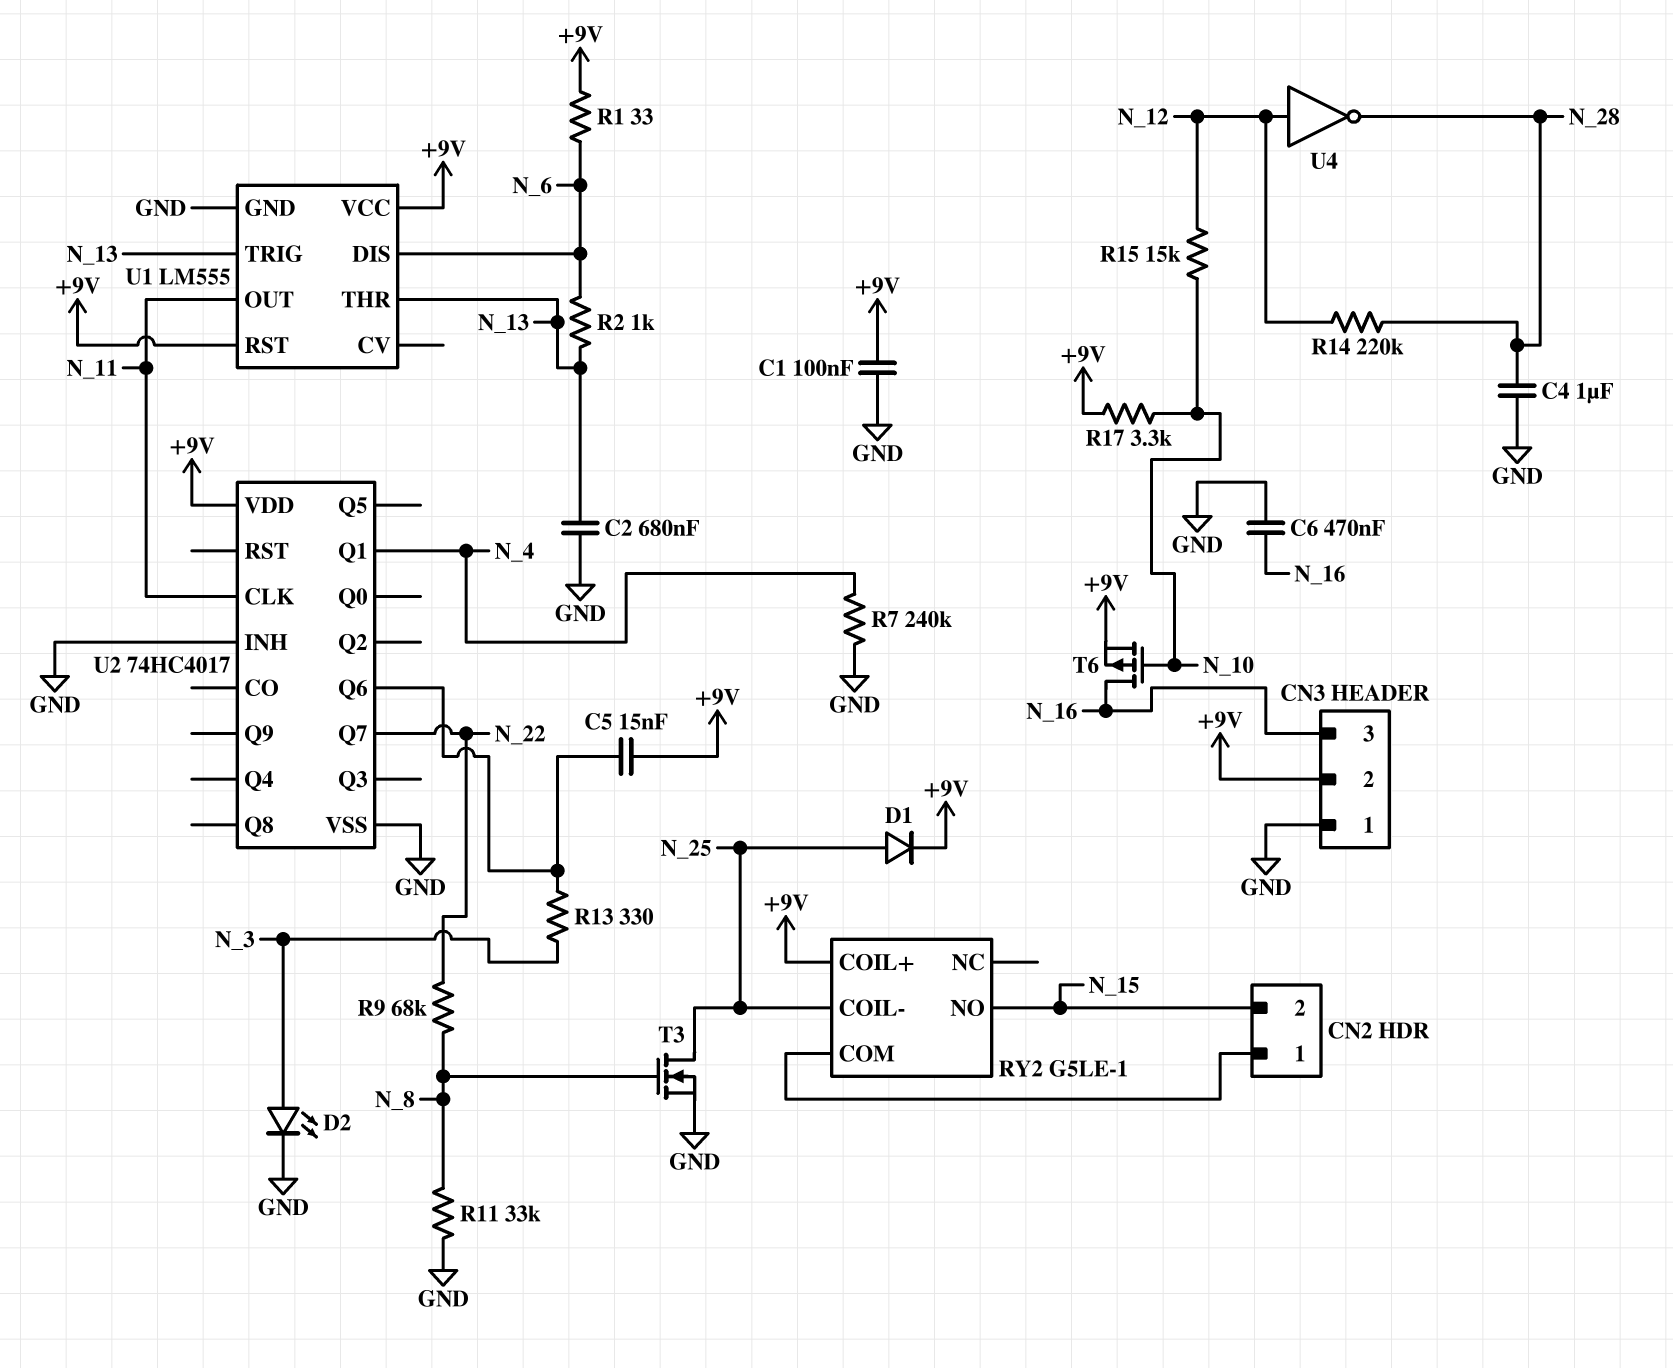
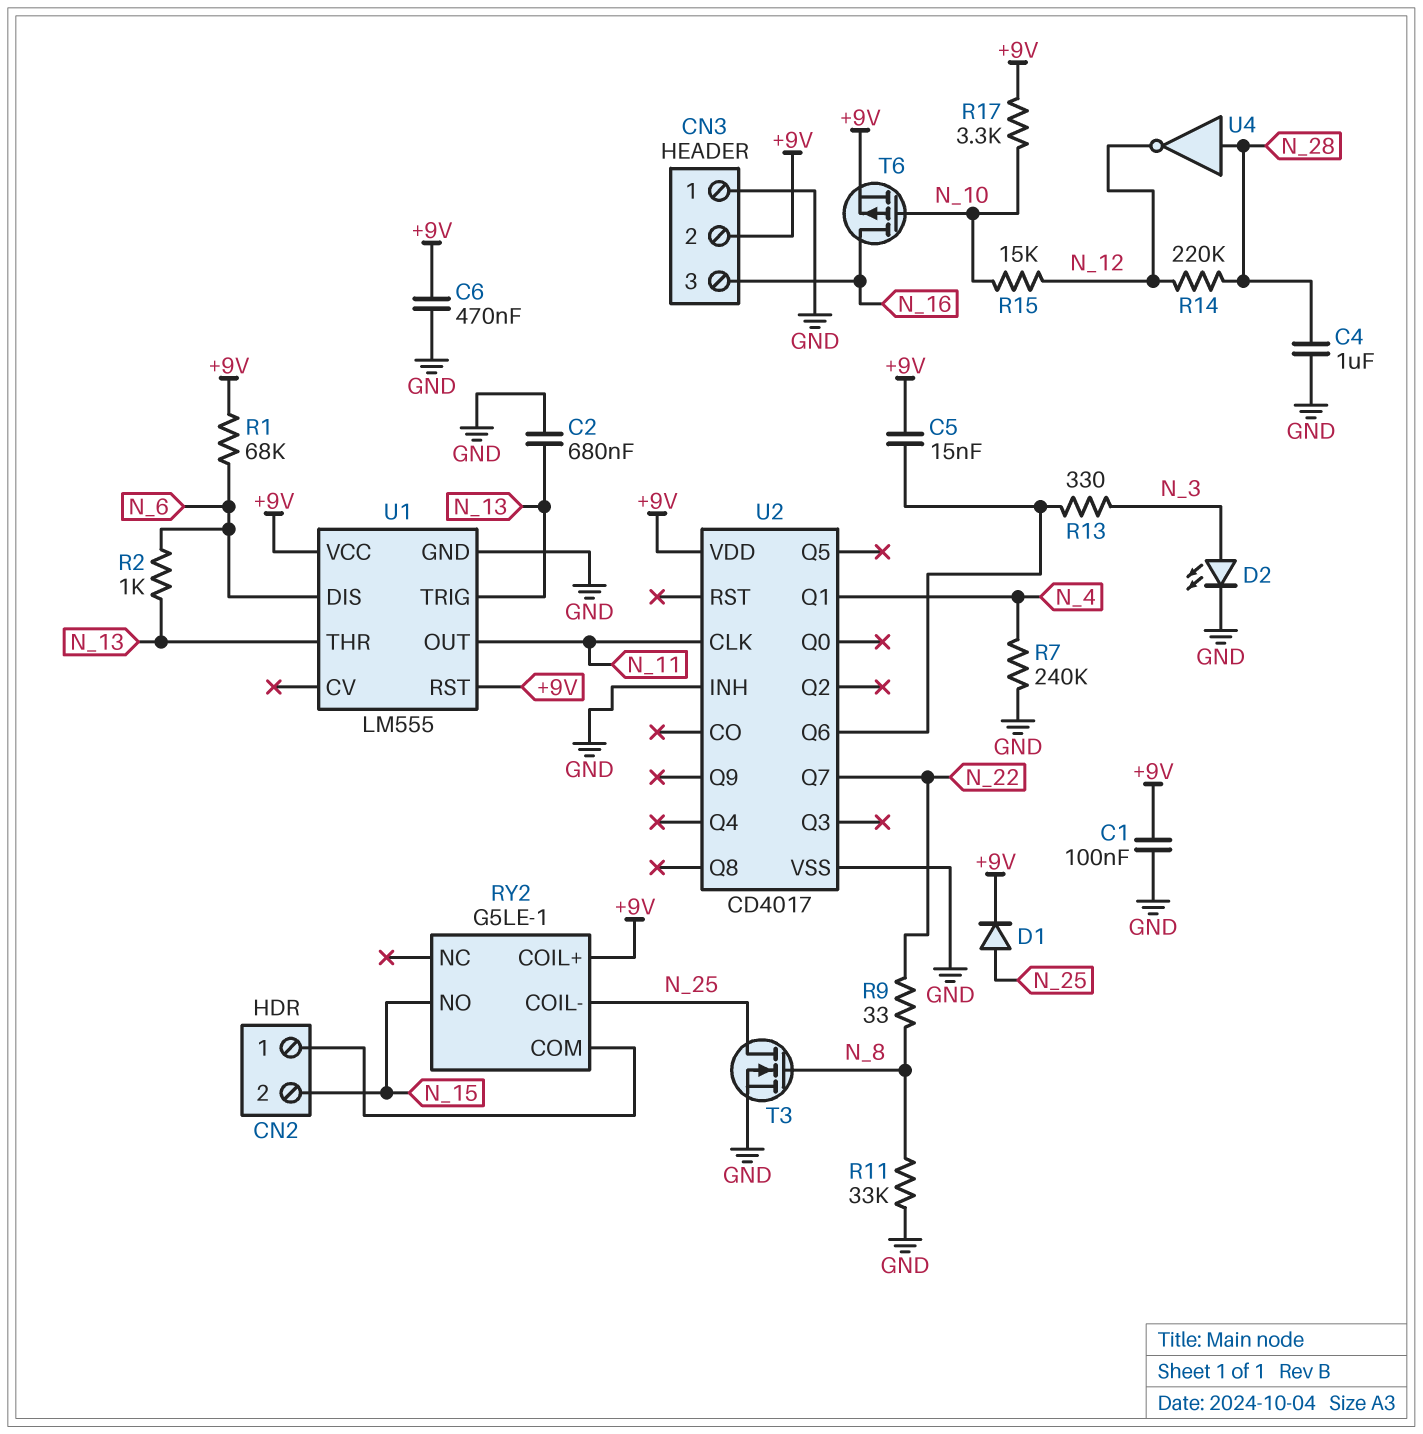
C6: 470nF (GND, N_16) -> 470nF (+9V, GND)
R1: 33 (+9V, N_6) -> 68k (+9V, N_6)
R9: 68k (N_8, N_22) -> 33 (N_8, N_22)
U2: 74HC4017 -> CD4017
U4: NOT (in N_12, out N_28) -> NOT (in N_28, out N_12)

